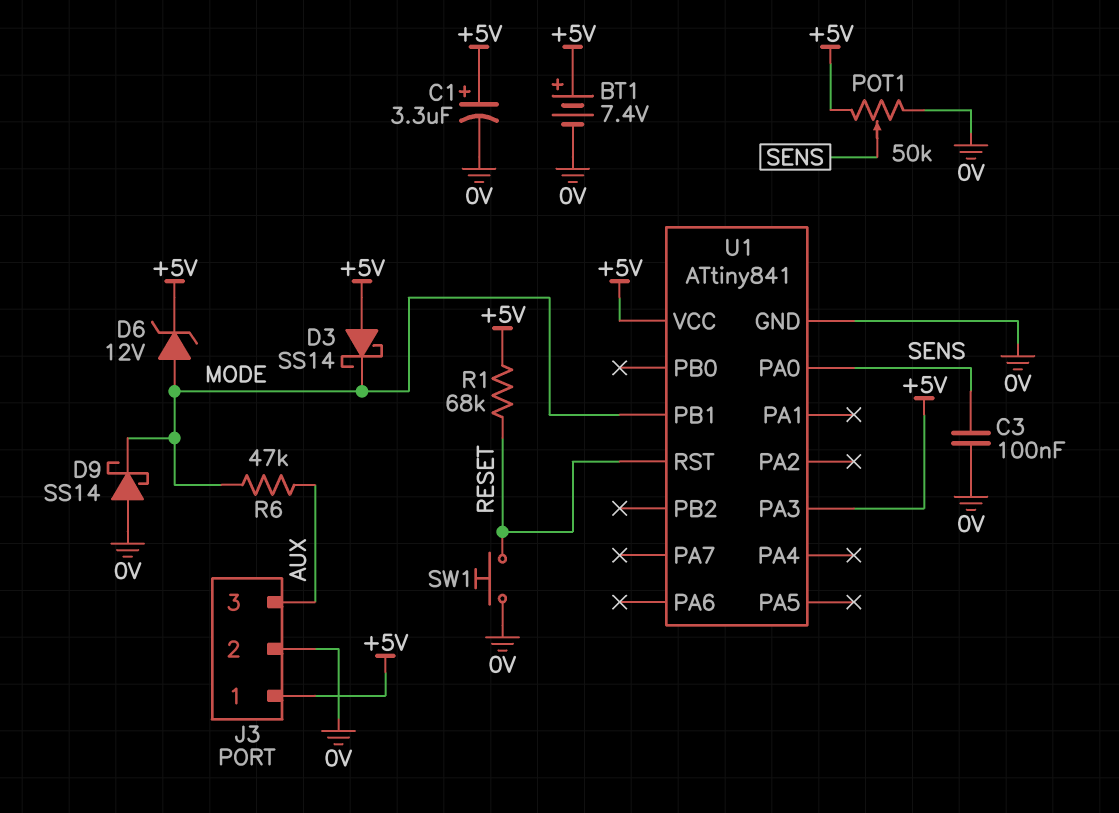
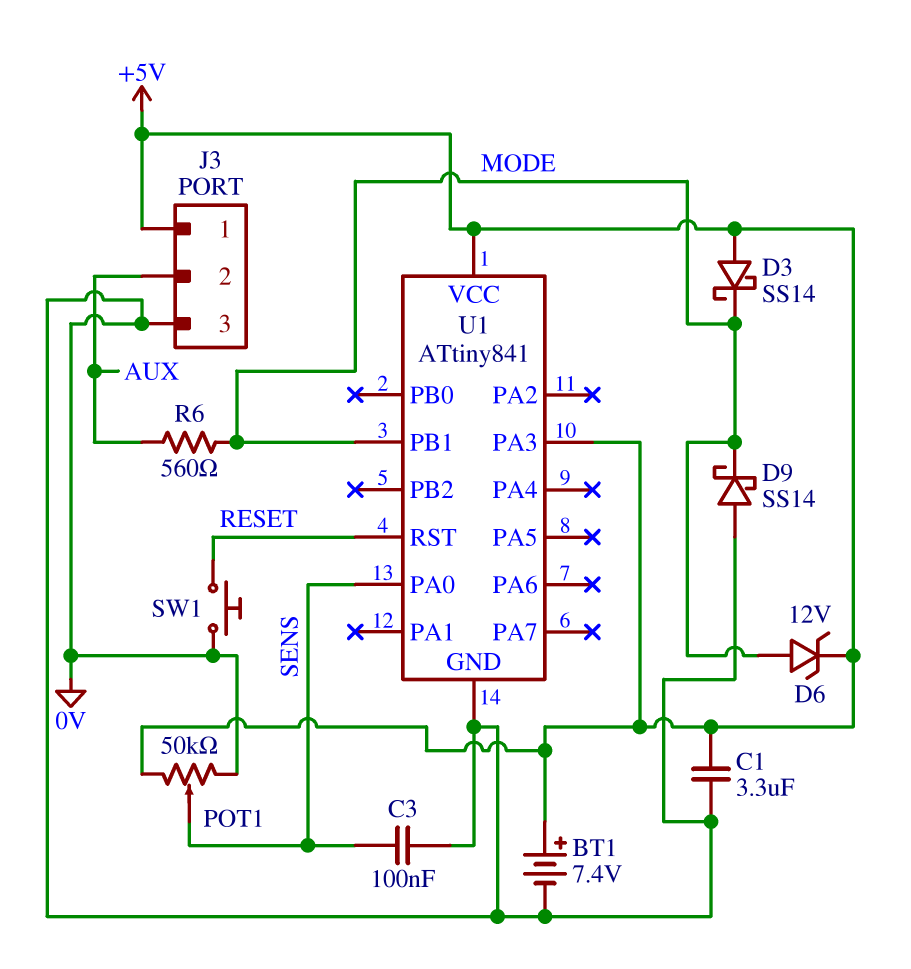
C1: 3.3uF (plus +5V, minus 0V) -> 3.3uF (+5V, 0V)
J3 pin 2: 0V -> AUX
J3 pin 3: AUX -> 0V
R1: 68k (+5V, RESET) -> none
R6: 47k (AUX, MODE) -> 560 (AUX, MODE)

